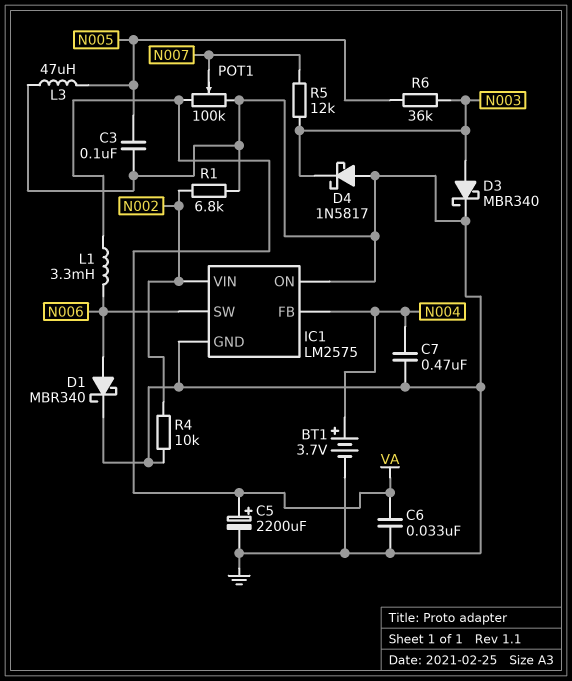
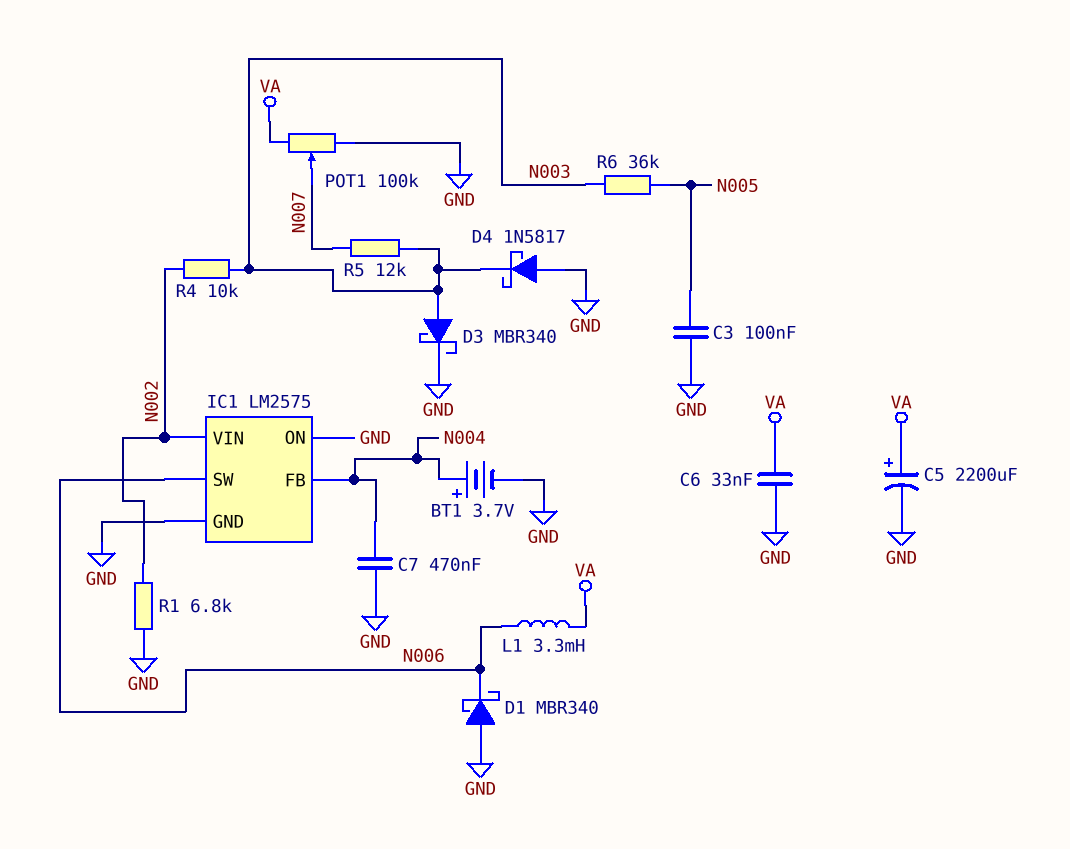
D1: schottky MBR340 (A N006, K GND) -> schottky MBR340 (A GND, K N006)
L3: 47uH (GND, N005) -> none
R4: 10k (GND, N002) -> 10k (N002, N003)

